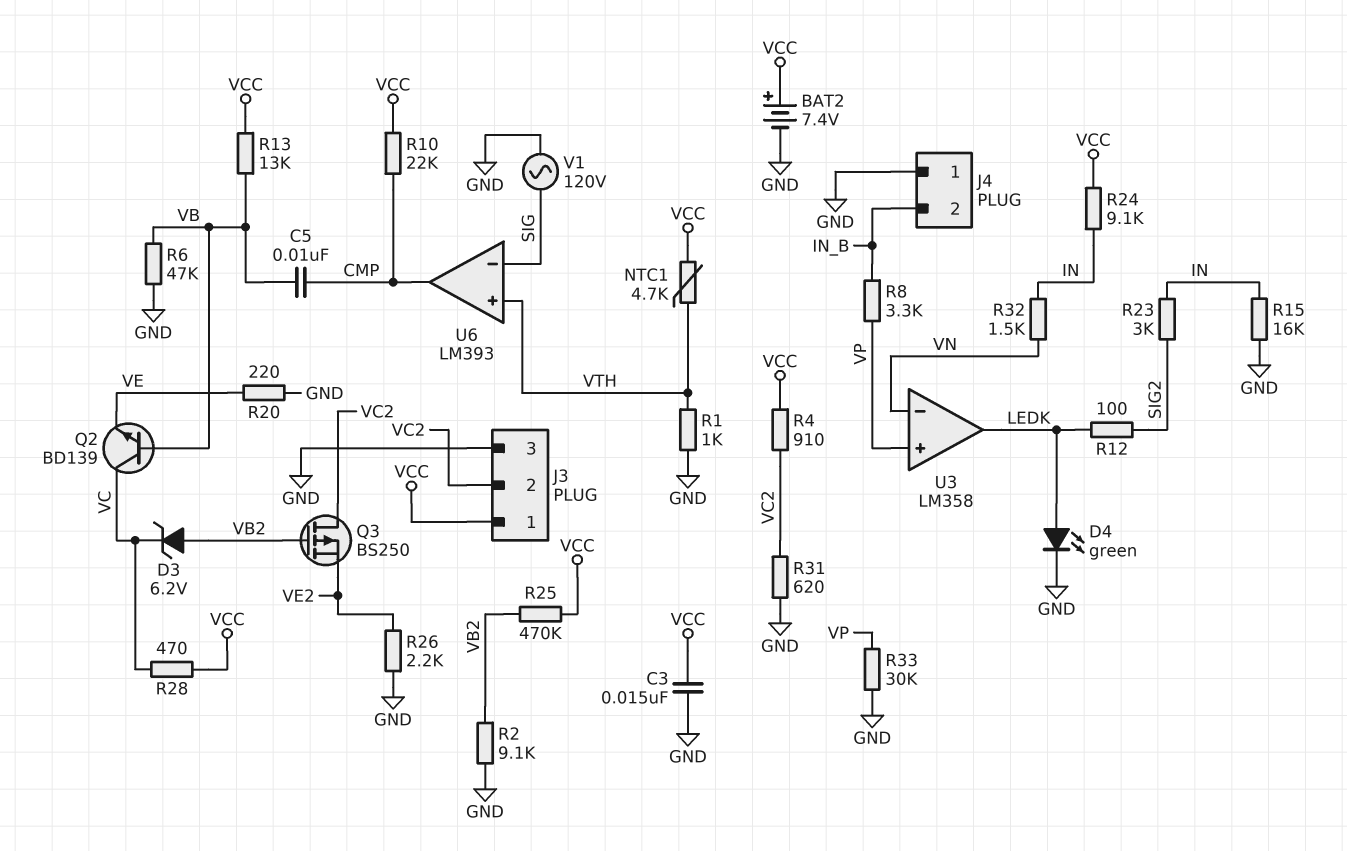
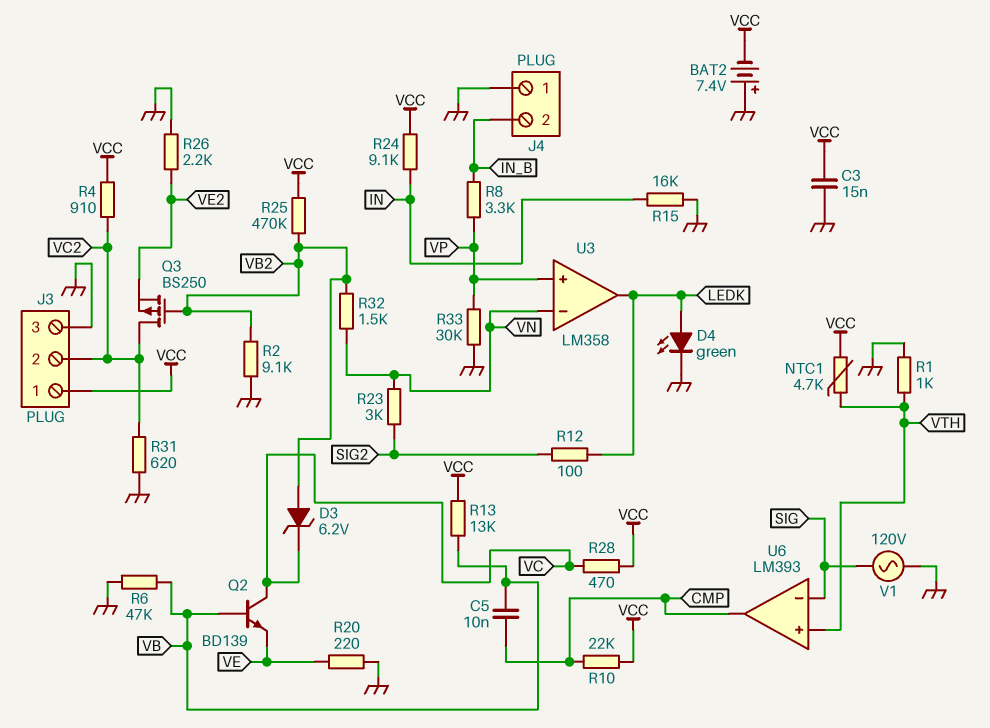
BAT2: 7.4V (plus VCC, minus GND) -> 7.4V (plus GND, minus VCC)
R23: 3k (IN, SIG2) -> 3k (SIG2, VN)
R32: 1.5k (IN, VN) -> 1.5k (VB2, VN)

